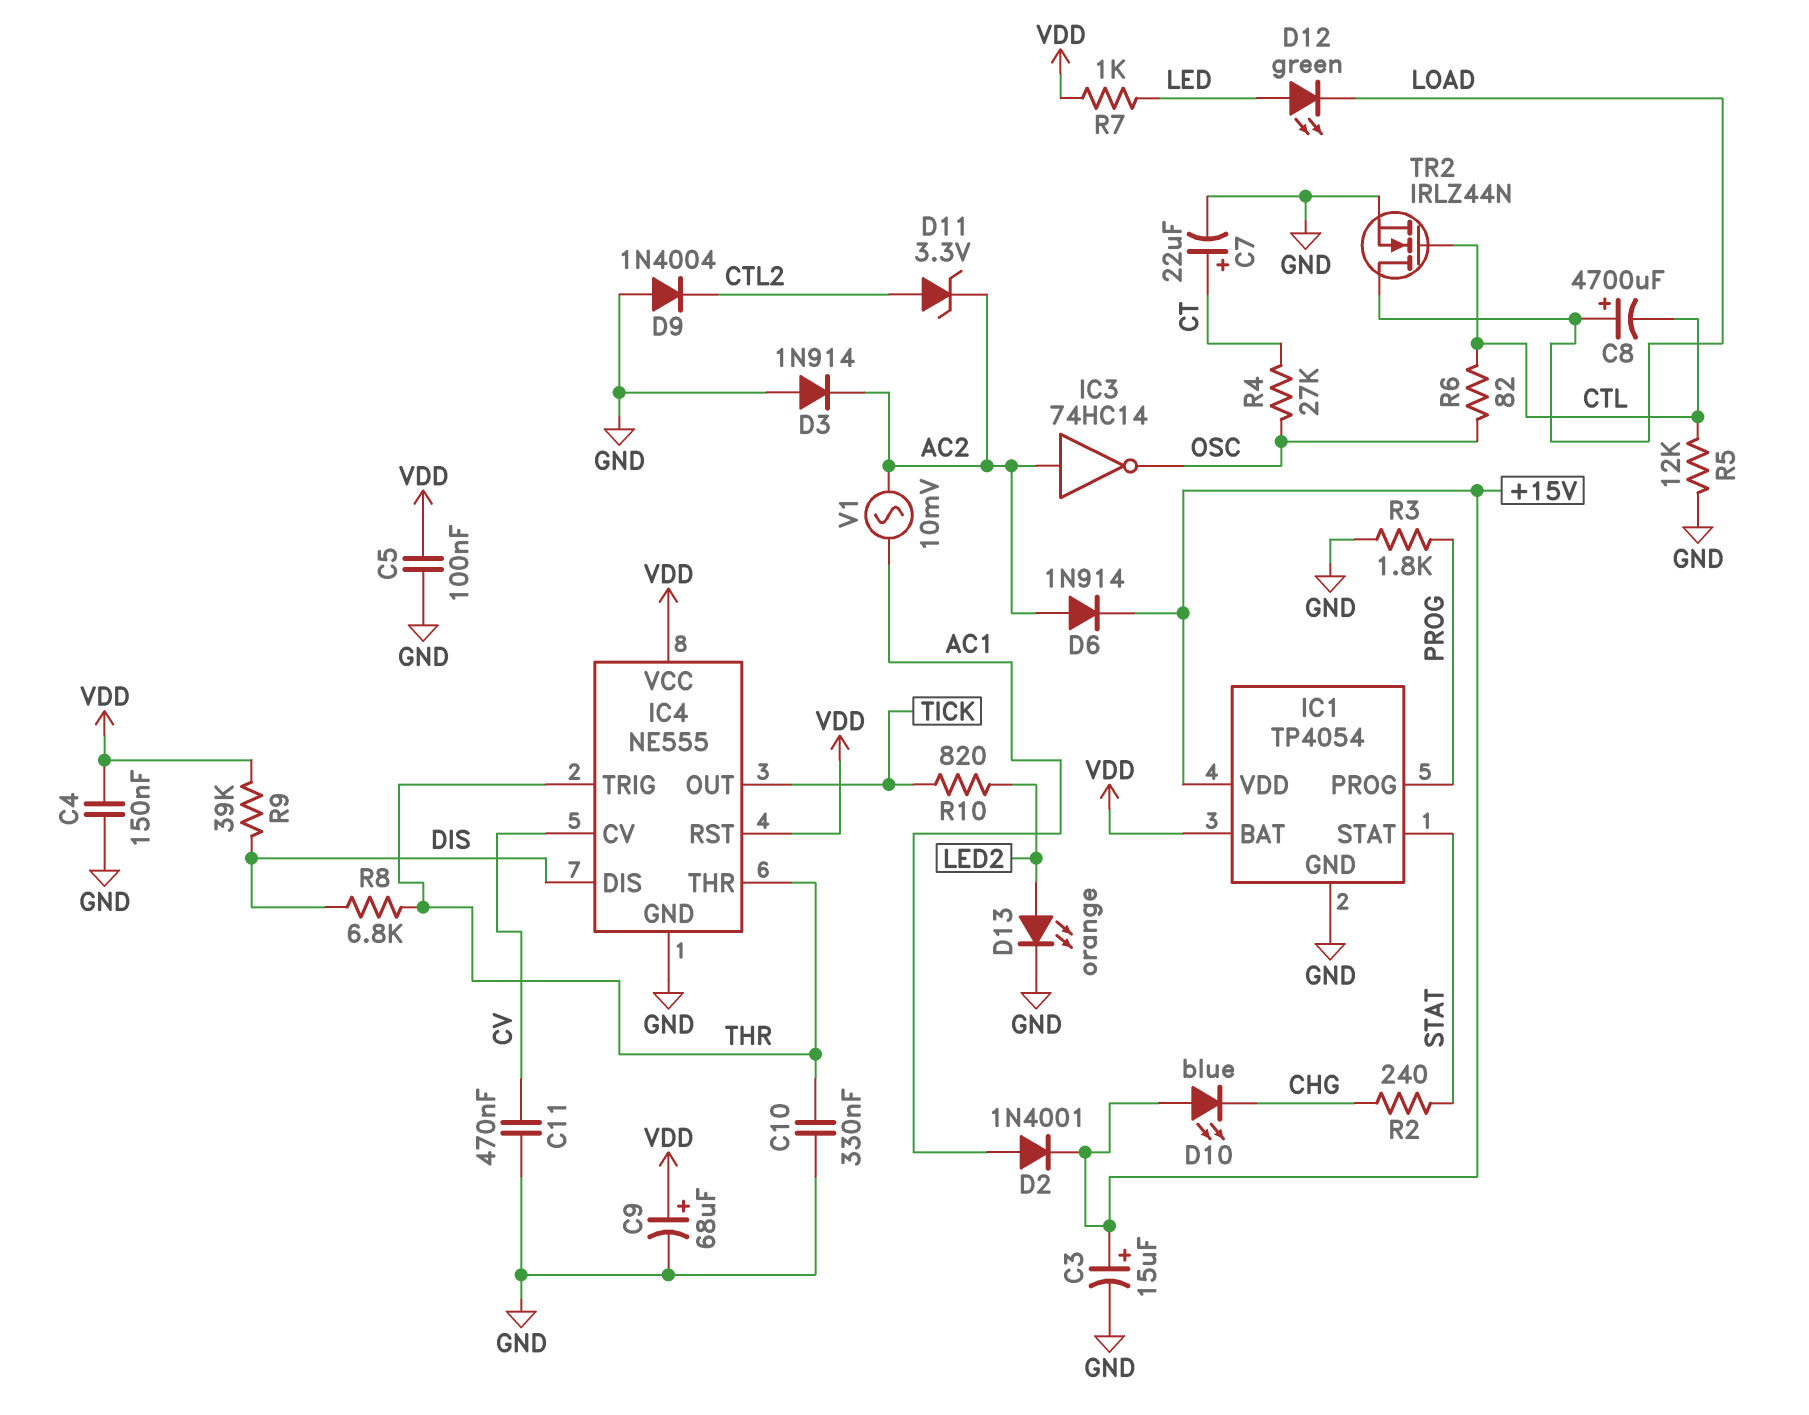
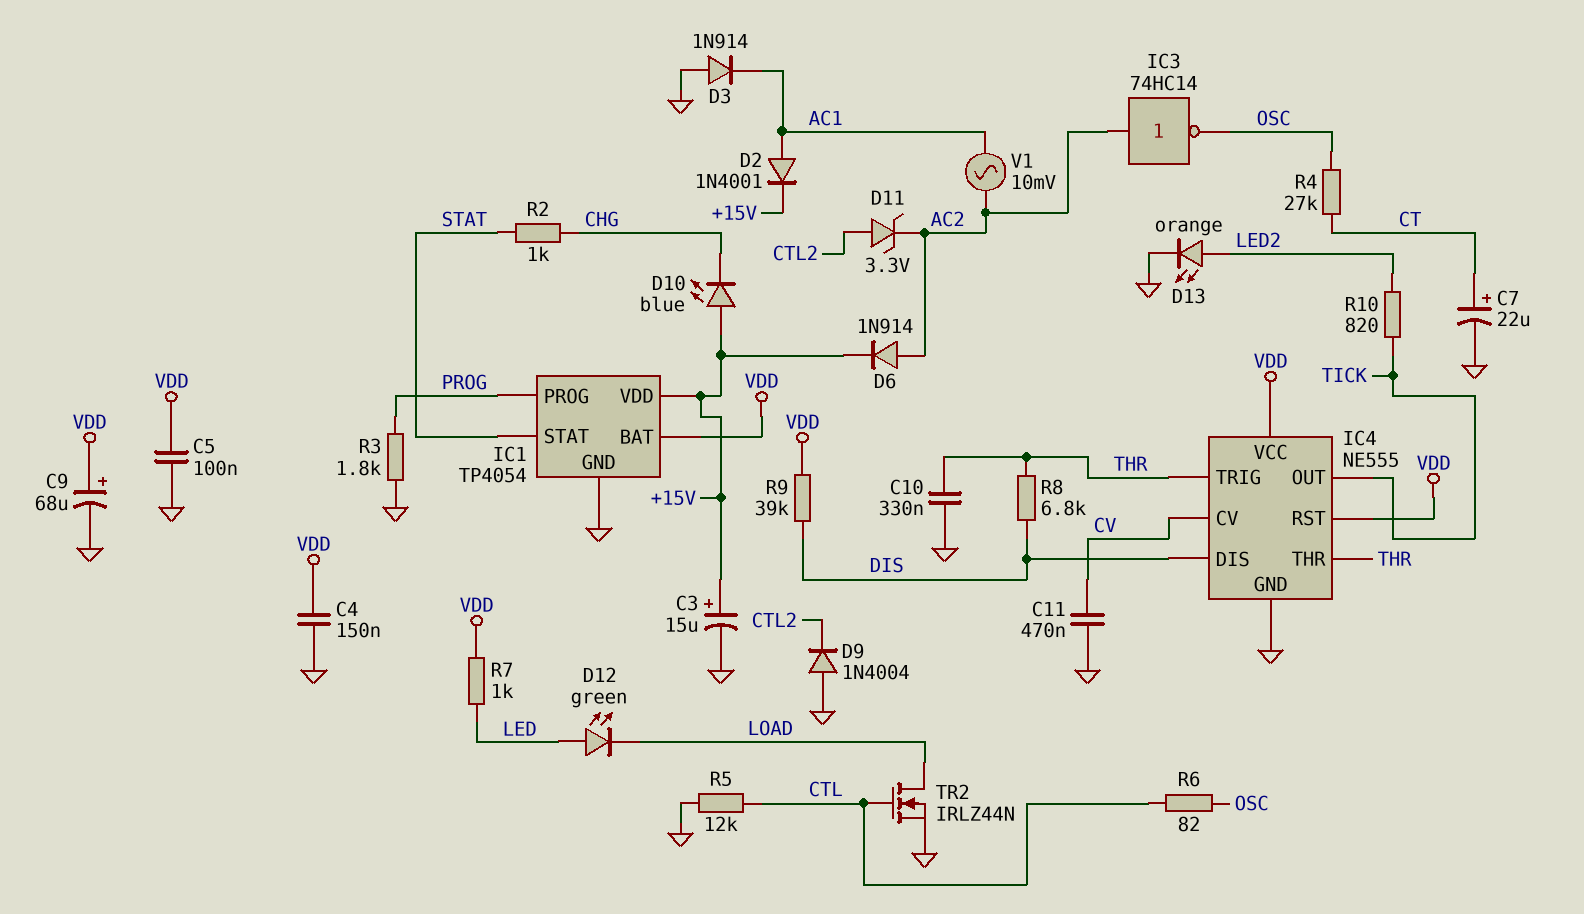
C8: 4700uF (plus LOAD, minus CTL) -> none
D3: diode 1N914 (A GND, K AC2) -> diode 1N914 (A GND, K AC1)
R2: 240 (CHG, STAT) -> 1k (CHG, STAT)

